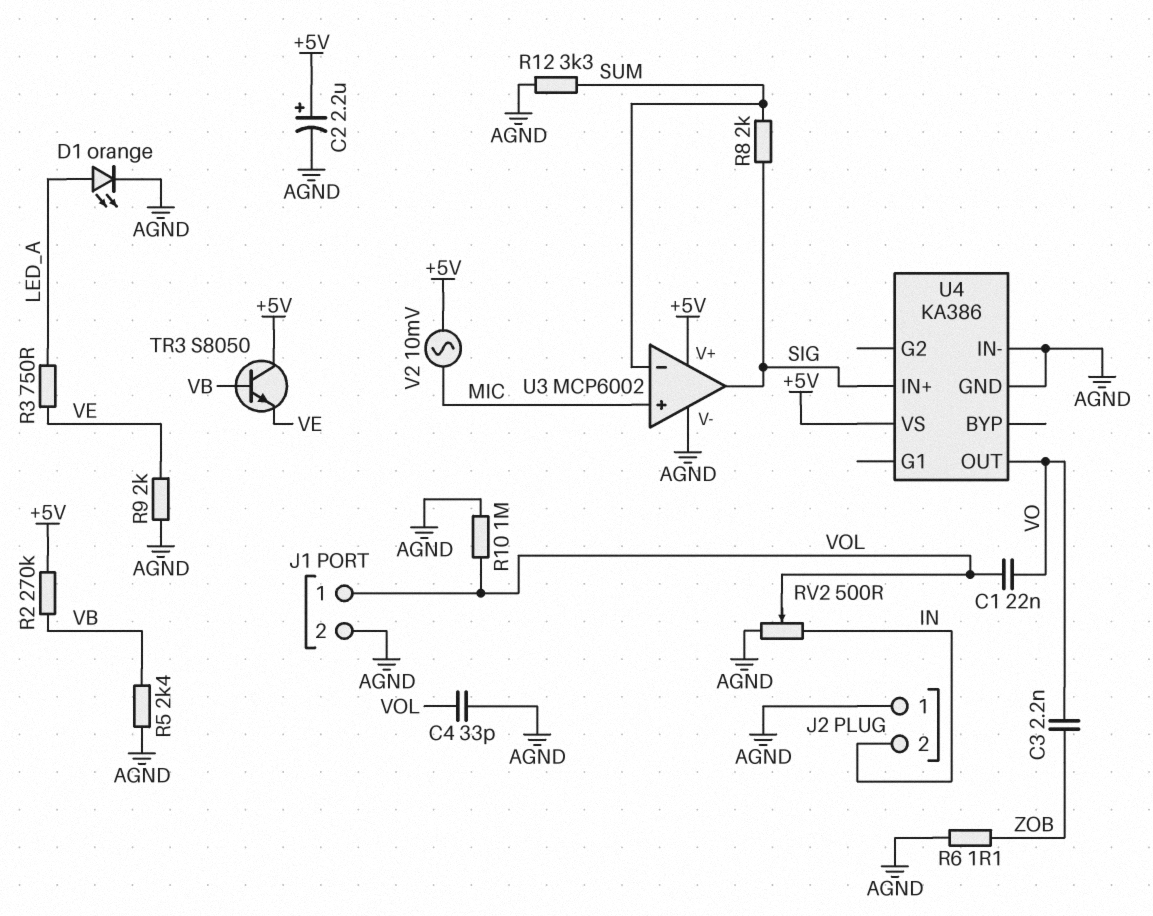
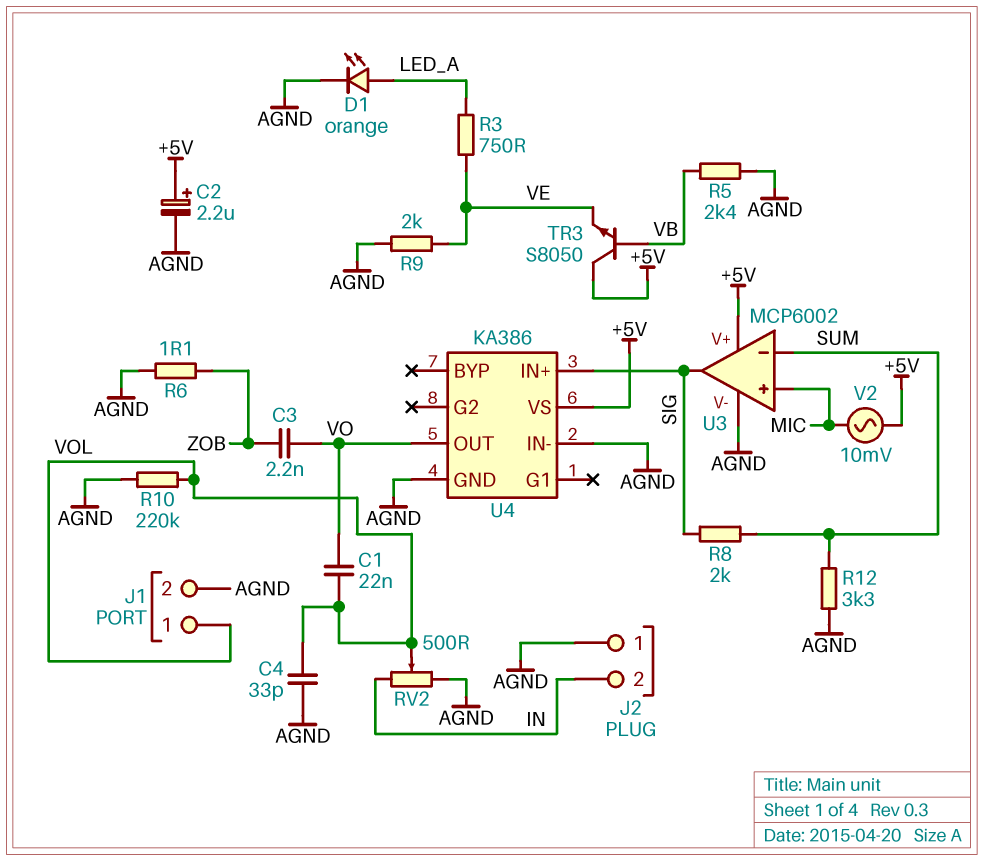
R2: 270k (+5V, VB) -> none
R10: 1M (AGND, VOL) -> 220k (AGND, VOL)

